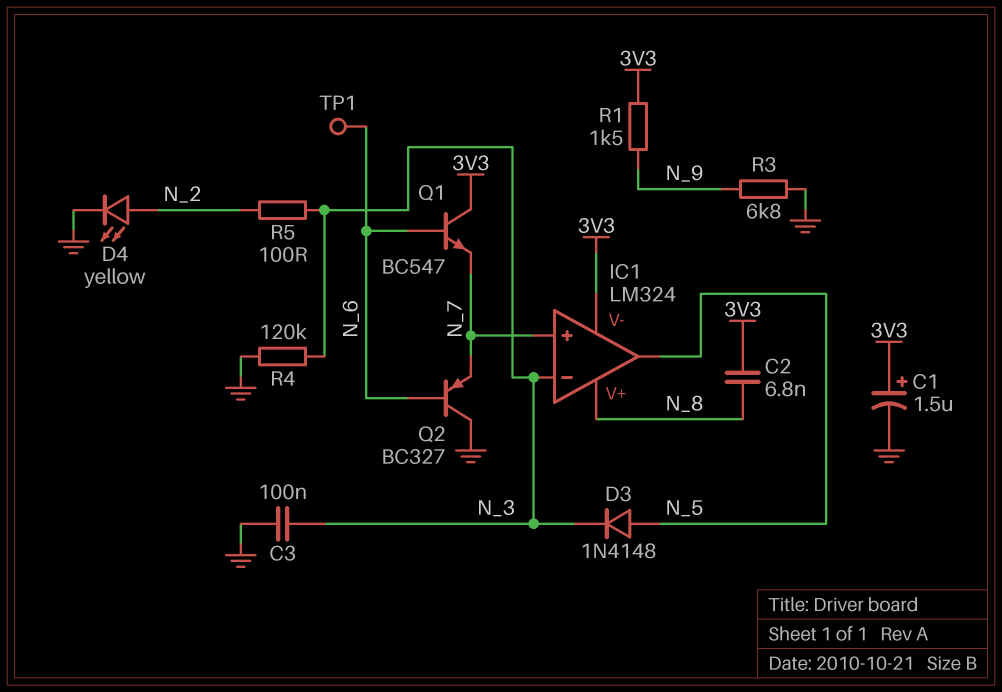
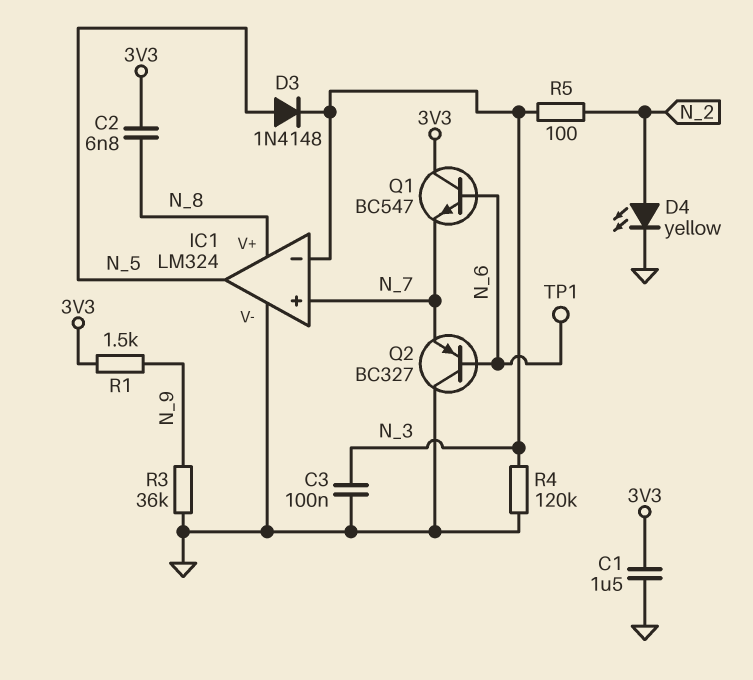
C1: 1.5uF (plus 3V3, minus GND) -> 1.5uF (3V3, GND)
IC1 pin V-: 3V3 -> GND
R3: 6.8k (GND, N_9) -> 36k (GND, N_9)

